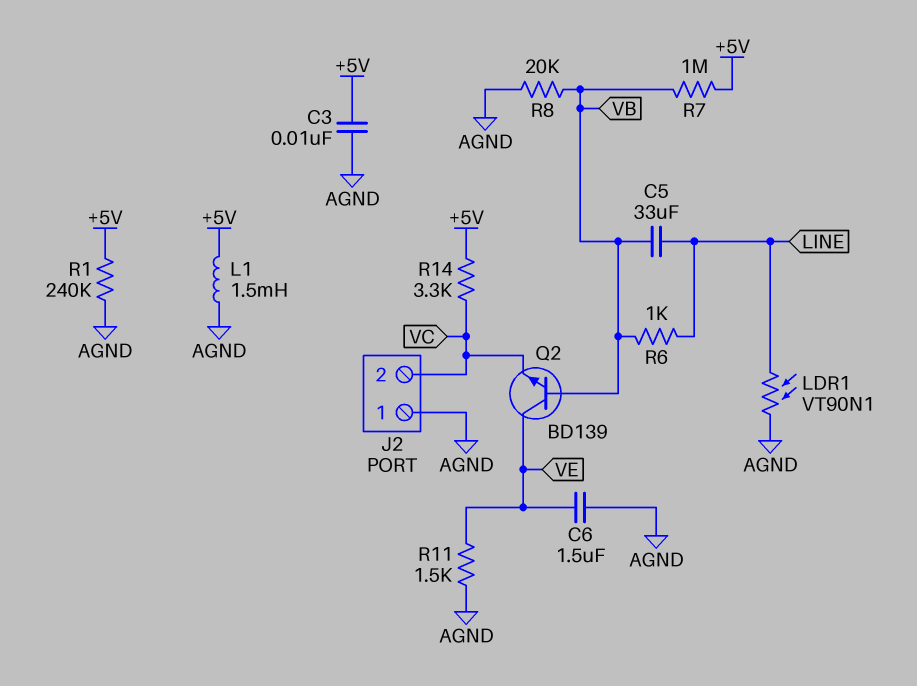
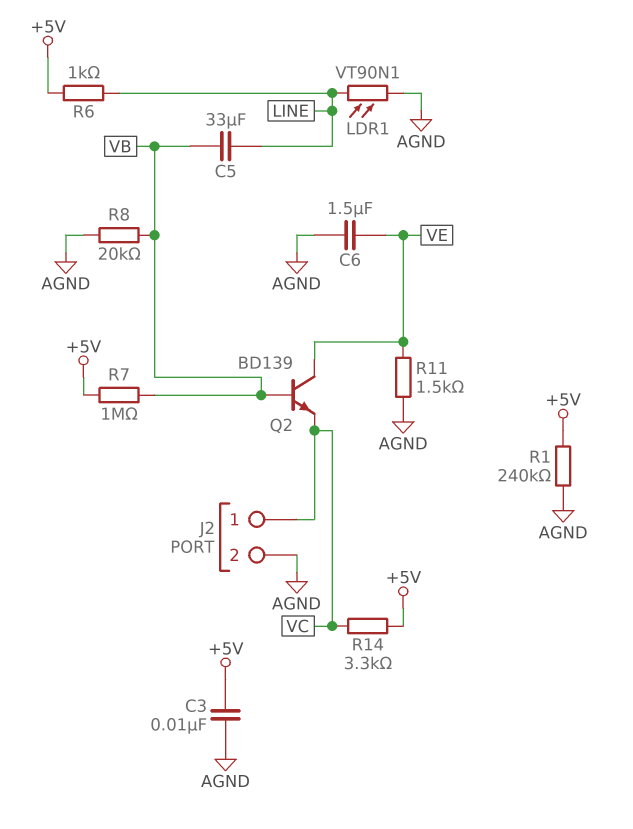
J2 pin 1: AGND -> VC
J2 pin 2: VC -> AGND
L1: 1.5mH (+5V, AGND) -> none
R6: 1k (LINE, VB) -> 1k (+5V, LINE)

